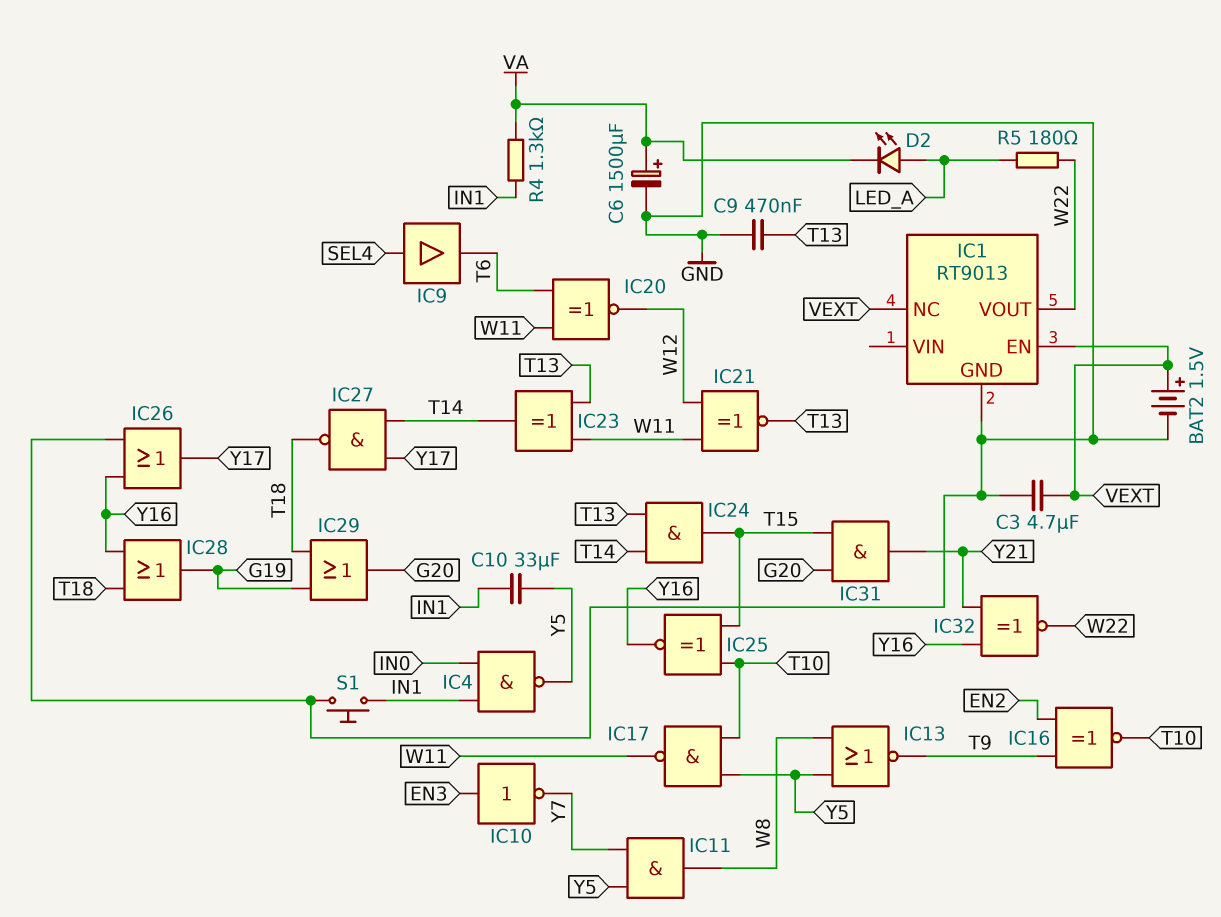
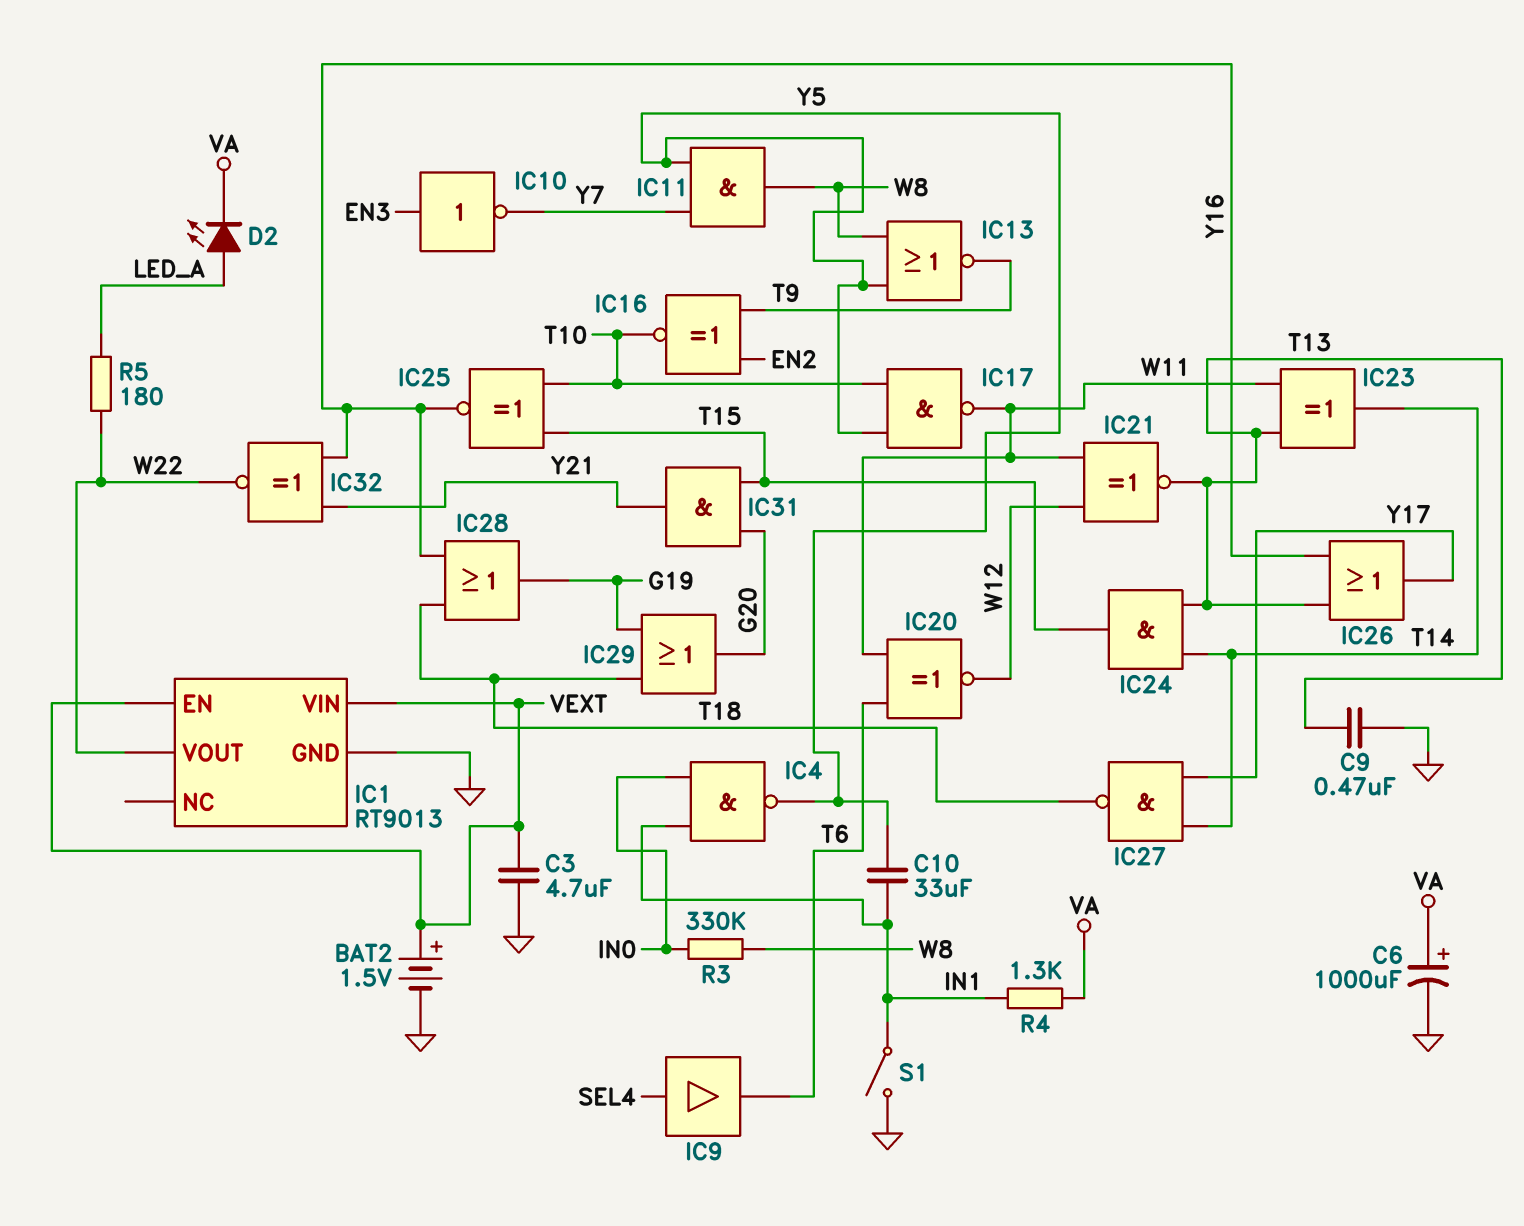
C6: 1500uF (plus VA, minus GND) -> 1000uF (plus VA, minus GND)
IC1 pin NC: VEXT -> none
IC1 pin VIN: none -> VEXT
IC26: OR (in GND, in Y16, out Y17) -> OR (in T13, in Y16, out Y17)
R3: none -> 330k (IN0, W8)
S1: button (GND, IN1) -> switch (GND, IN1)

